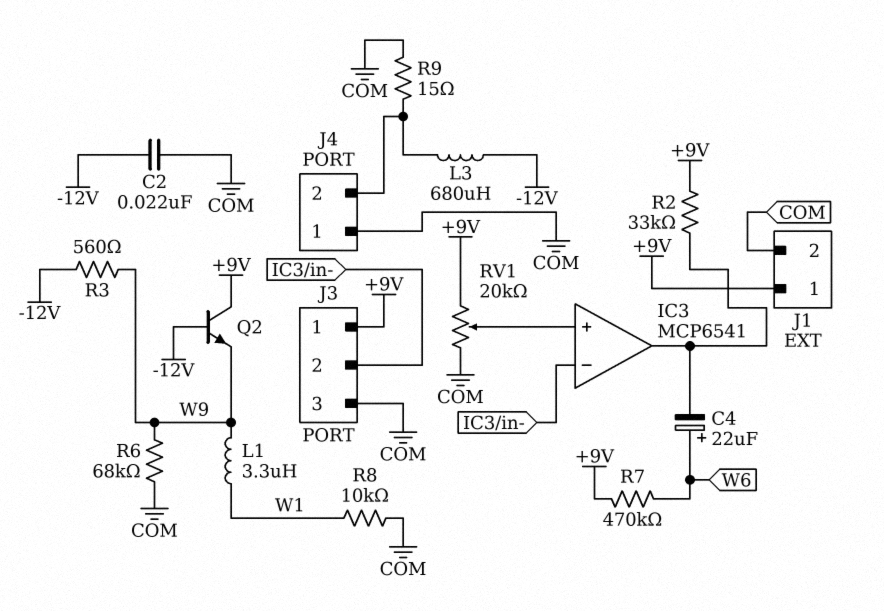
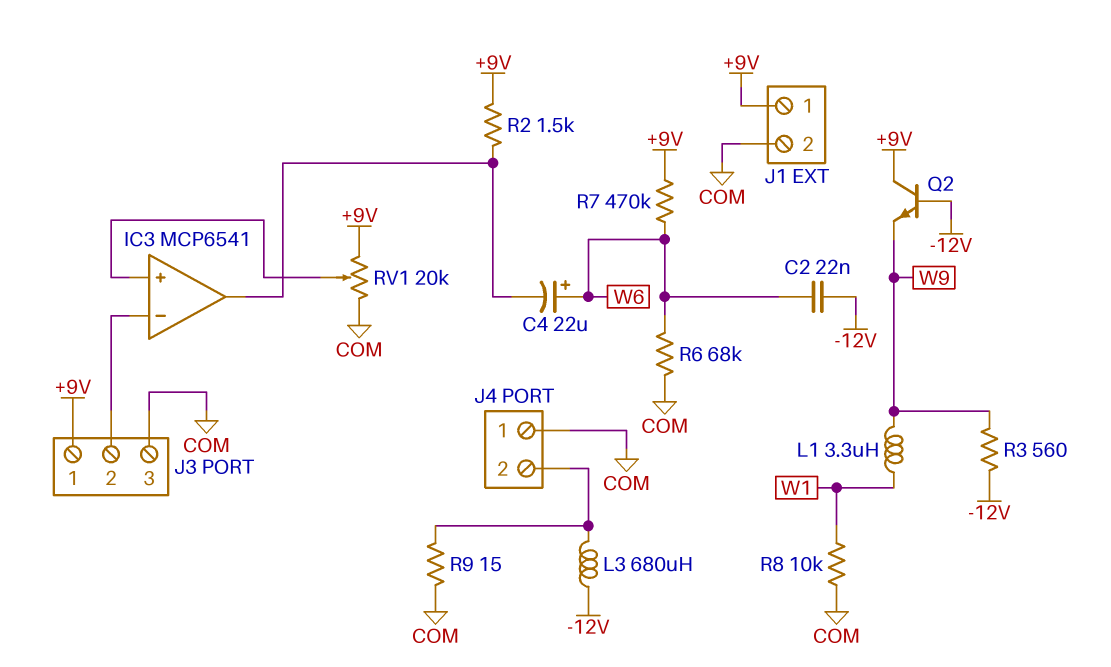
C2: 22nF (-12V, COM) -> 22nF (-12V, W6)
R2: 33k (+9V, IC3/out) -> 1.5k (+9V, IC3/out)
R6: 68k (COM, W9) -> 68k (COM, W6)

